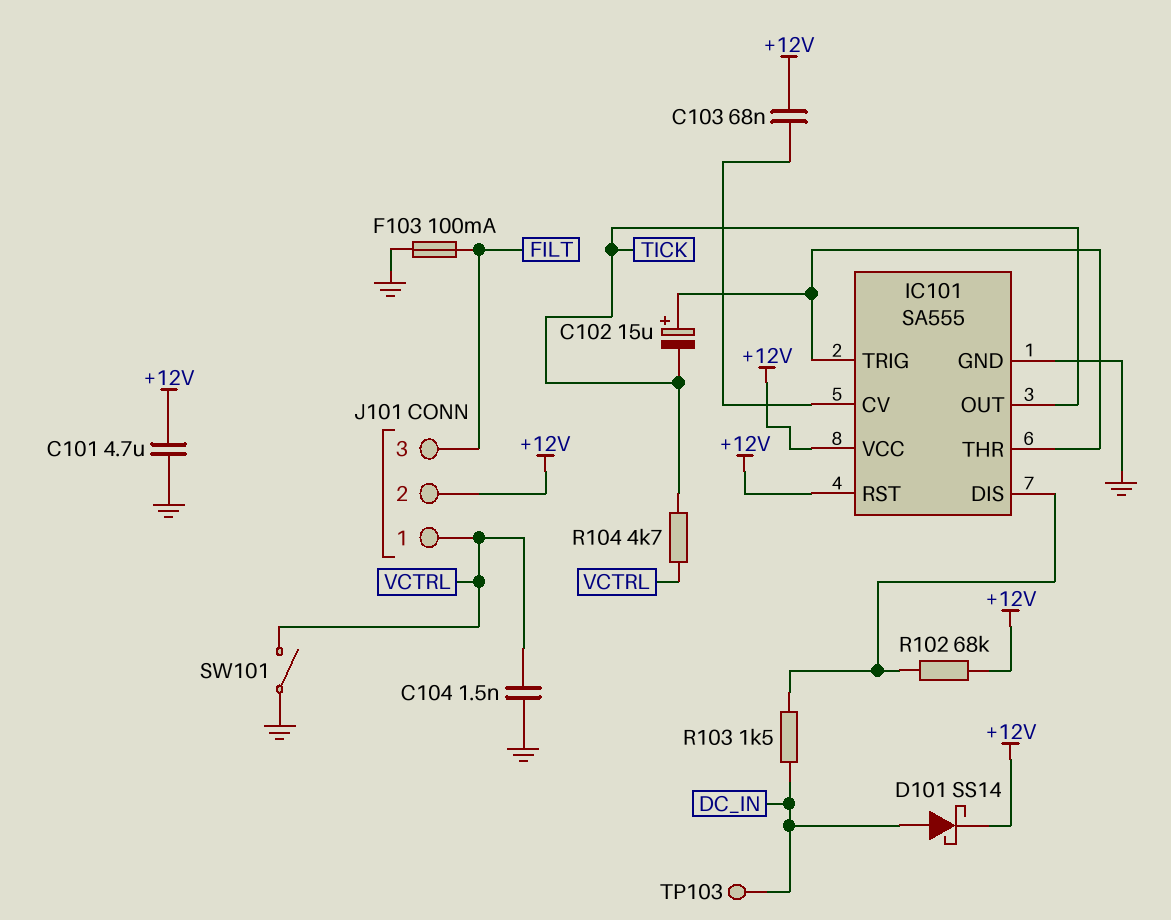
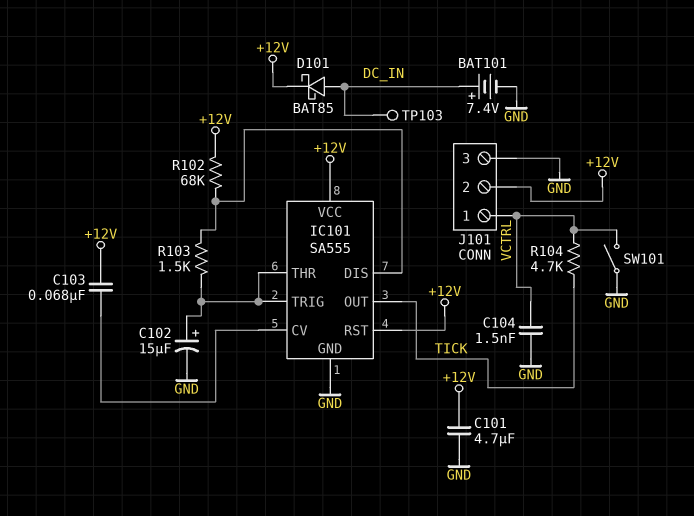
BAT101: none -> 7.4V (plus DC_IN, minus GND)
C102: 15uF (plus IC101/THR, minus TICK) -> 15uF (plus IC101/THR, minus GND)
D101: schottky SS14 (A DC_IN, K +12V) -> schottky BAT85 (A DC_IN, K +12V)
F103: 100mA (FILT, GND) -> none
J101 pin 3: FILT -> GND
R103: 1.5k (DC_IN, IC101/DIS) -> 1.5k (IC101/DIS, IC101/THR)

